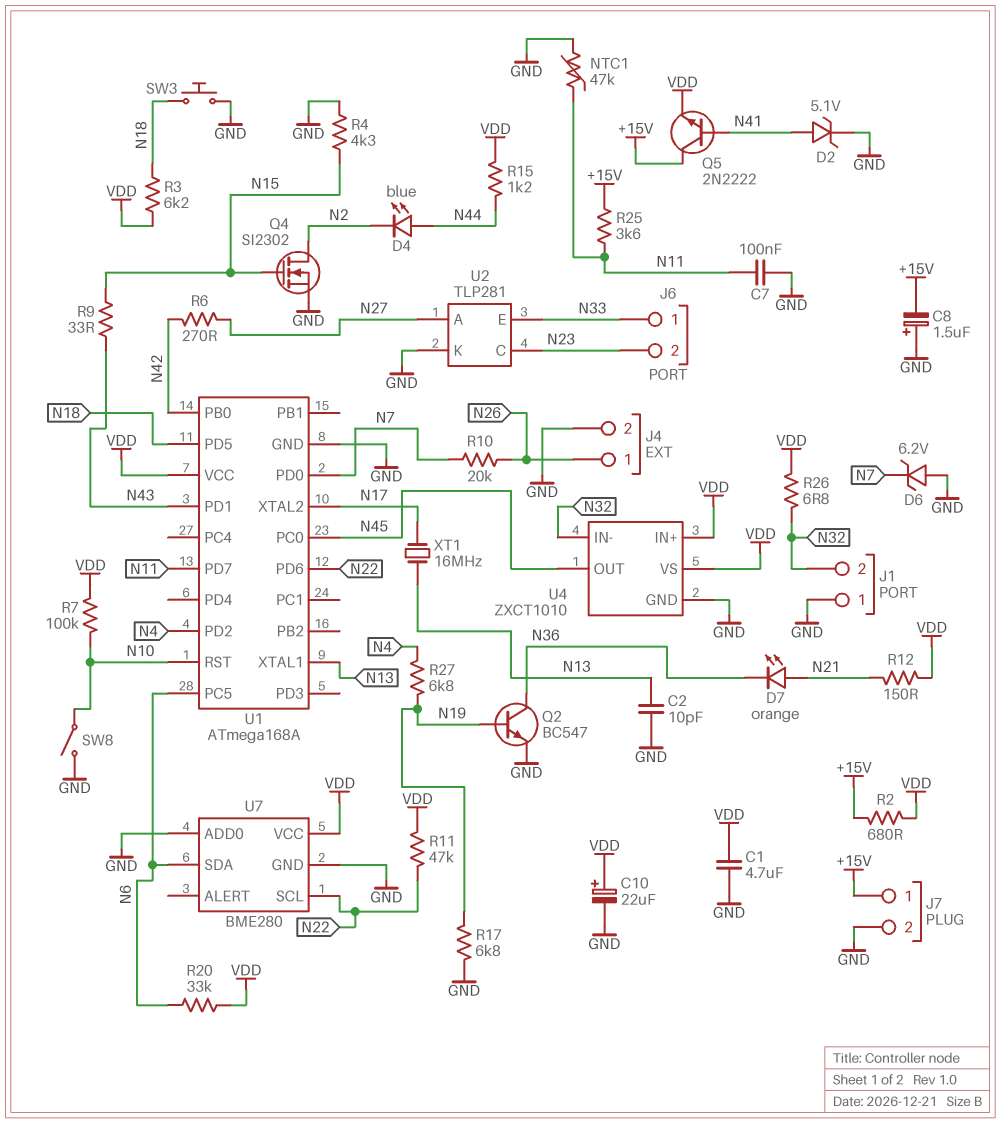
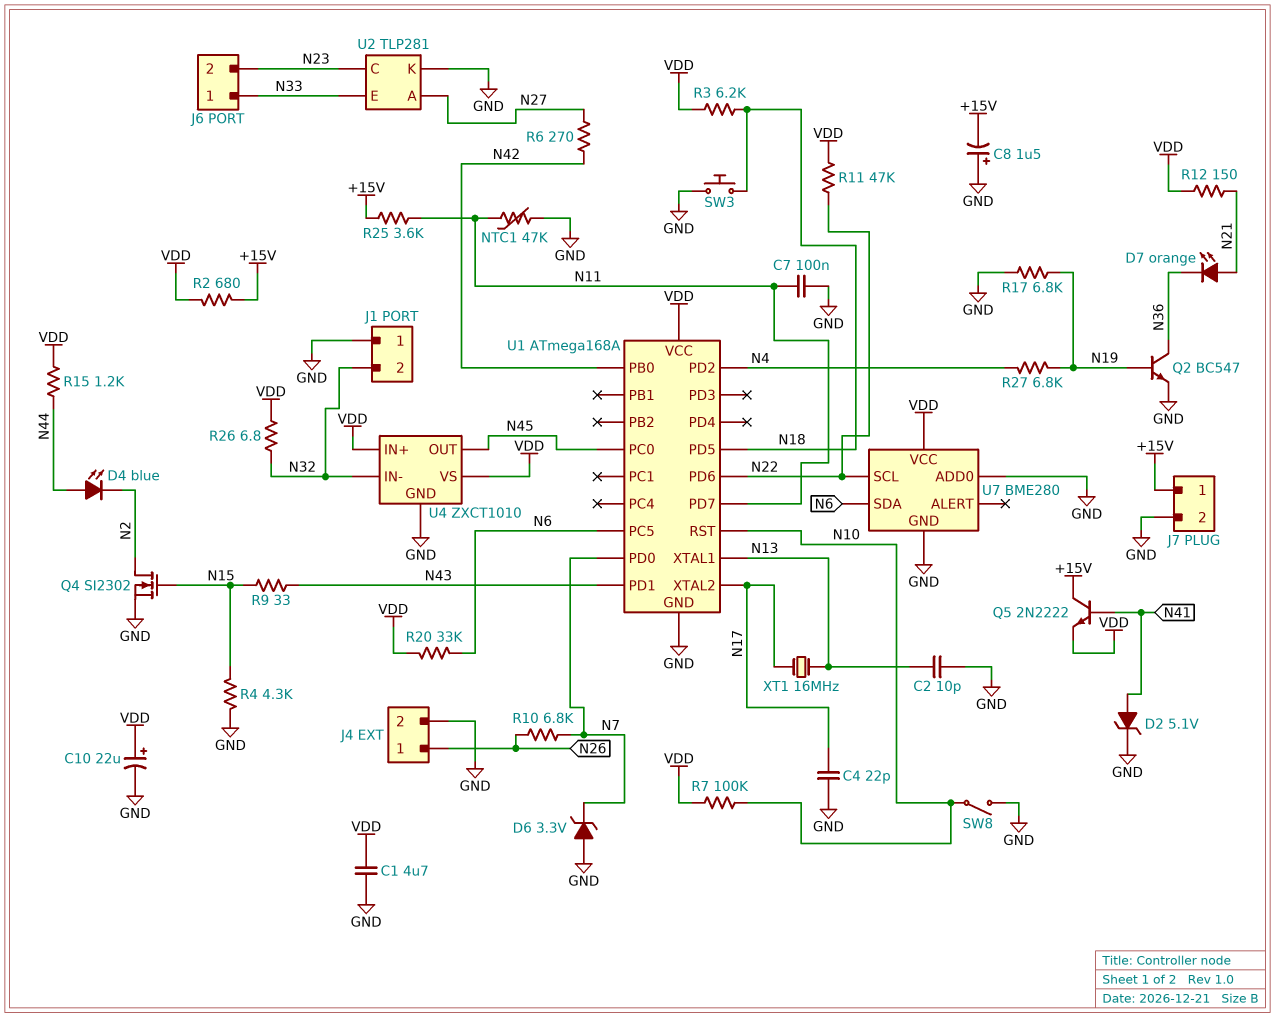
C4: none -> 22pF (GND, N17)
D6: zener 6.2V (A GND, K N7) -> zener 3.3V (A GND, K N7)
R10: 20k (N7, N26) -> 6.8k (N7, N26)

